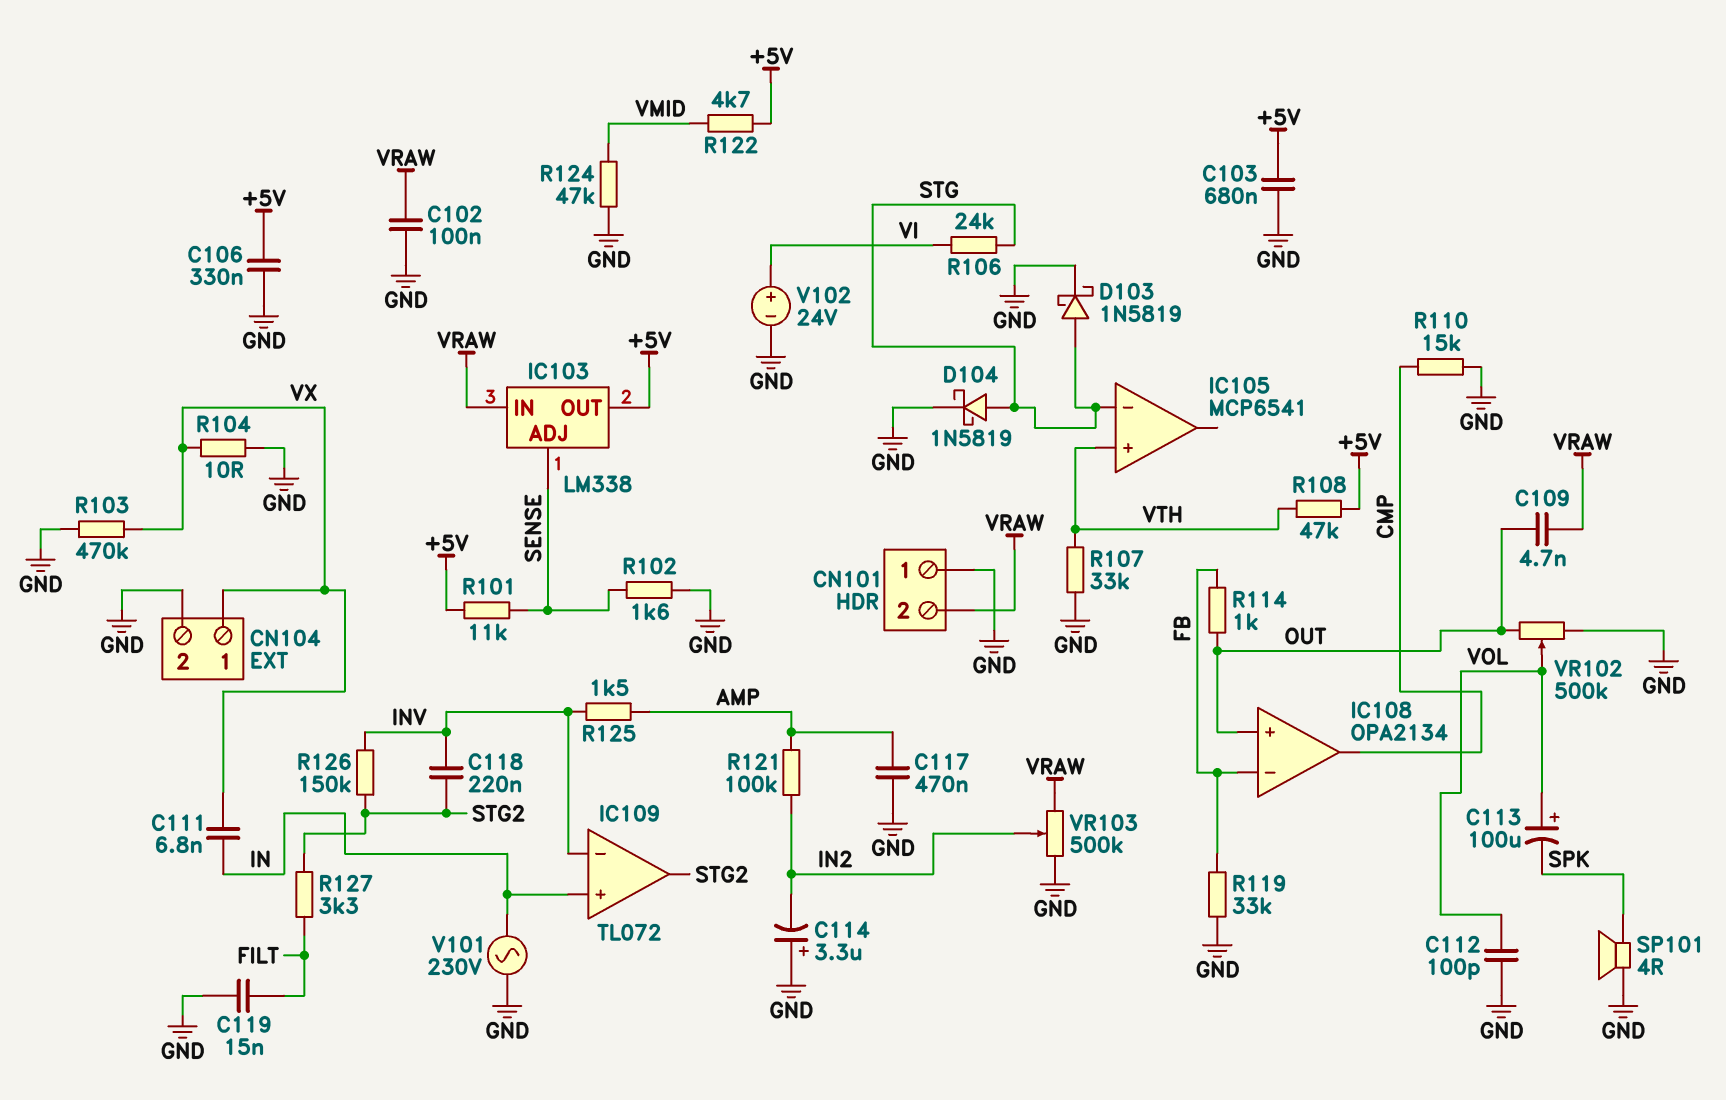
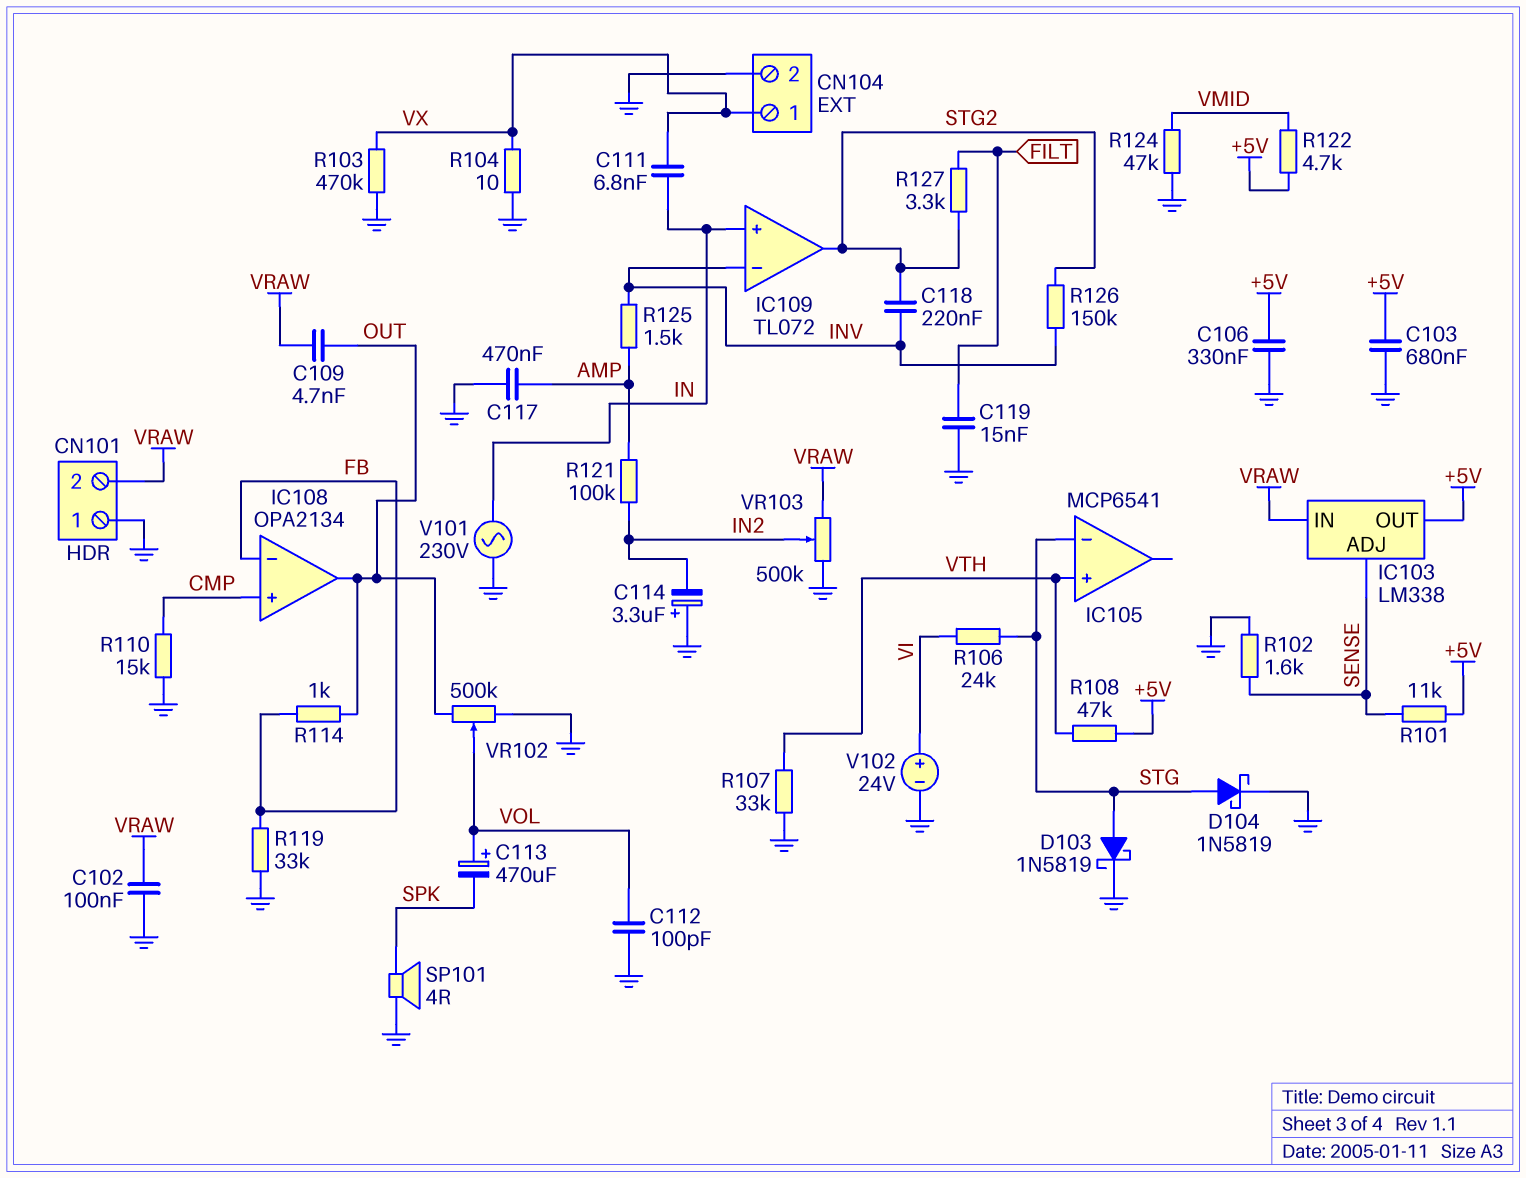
C113: 100uF (plus VOL, minus SPK) -> 470uF (plus VOL, minus SPK)
IC108 pin in+: OUT -> CMP
IC108 pin out: CMP -> OUT

